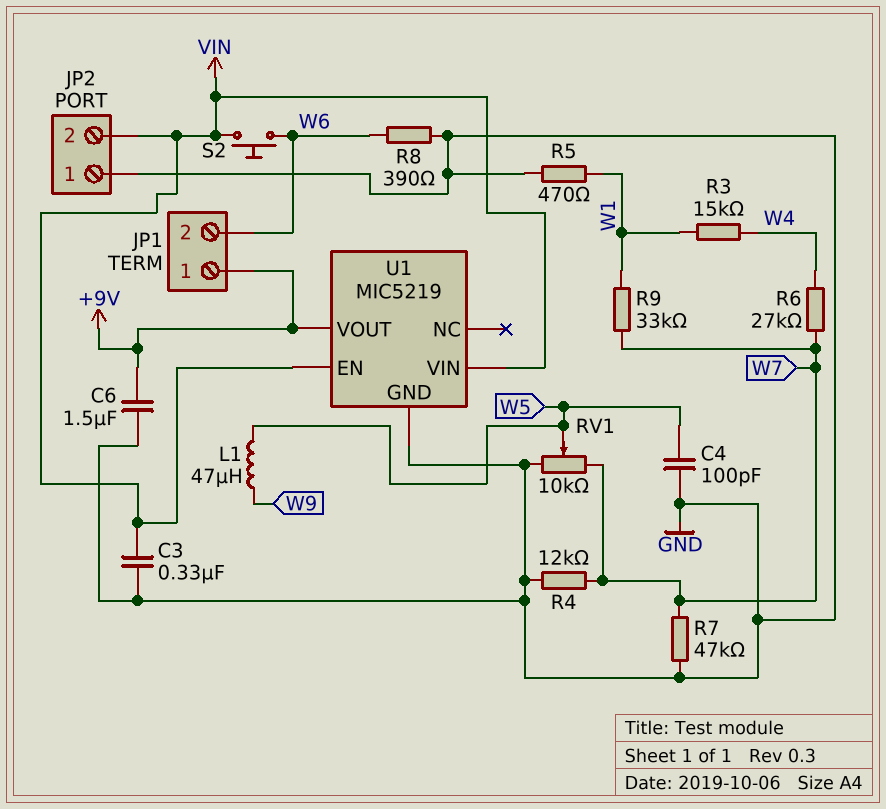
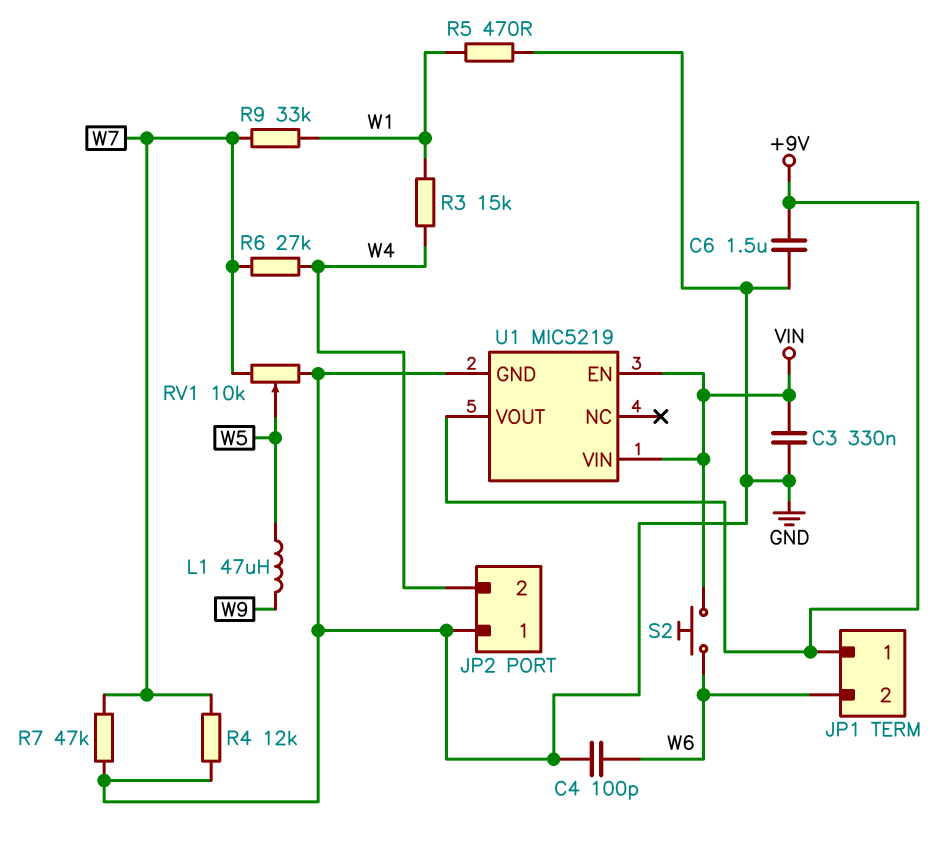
C4: 100pF (GND, W5) -> 100pF (GND, W6)
JP2 pin 2: VIN -> W4
R8: 390 (GND, W6) -> none

